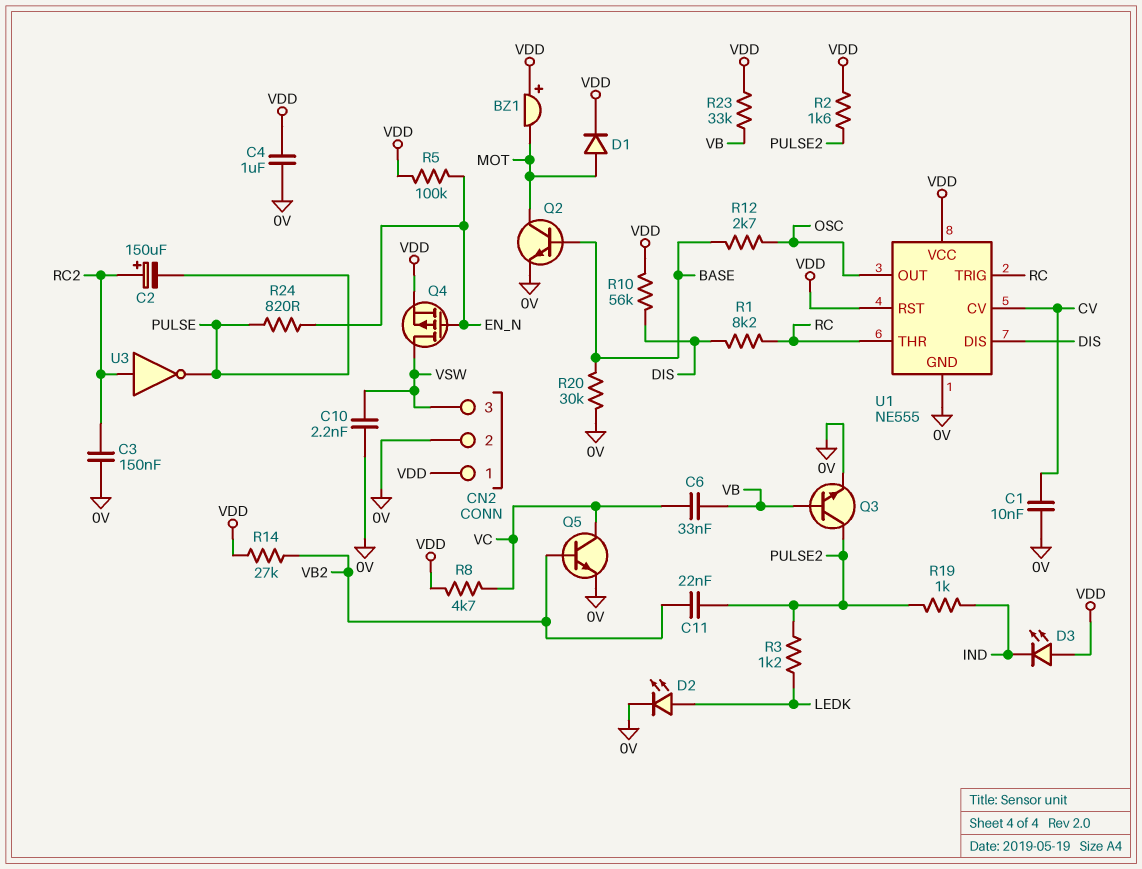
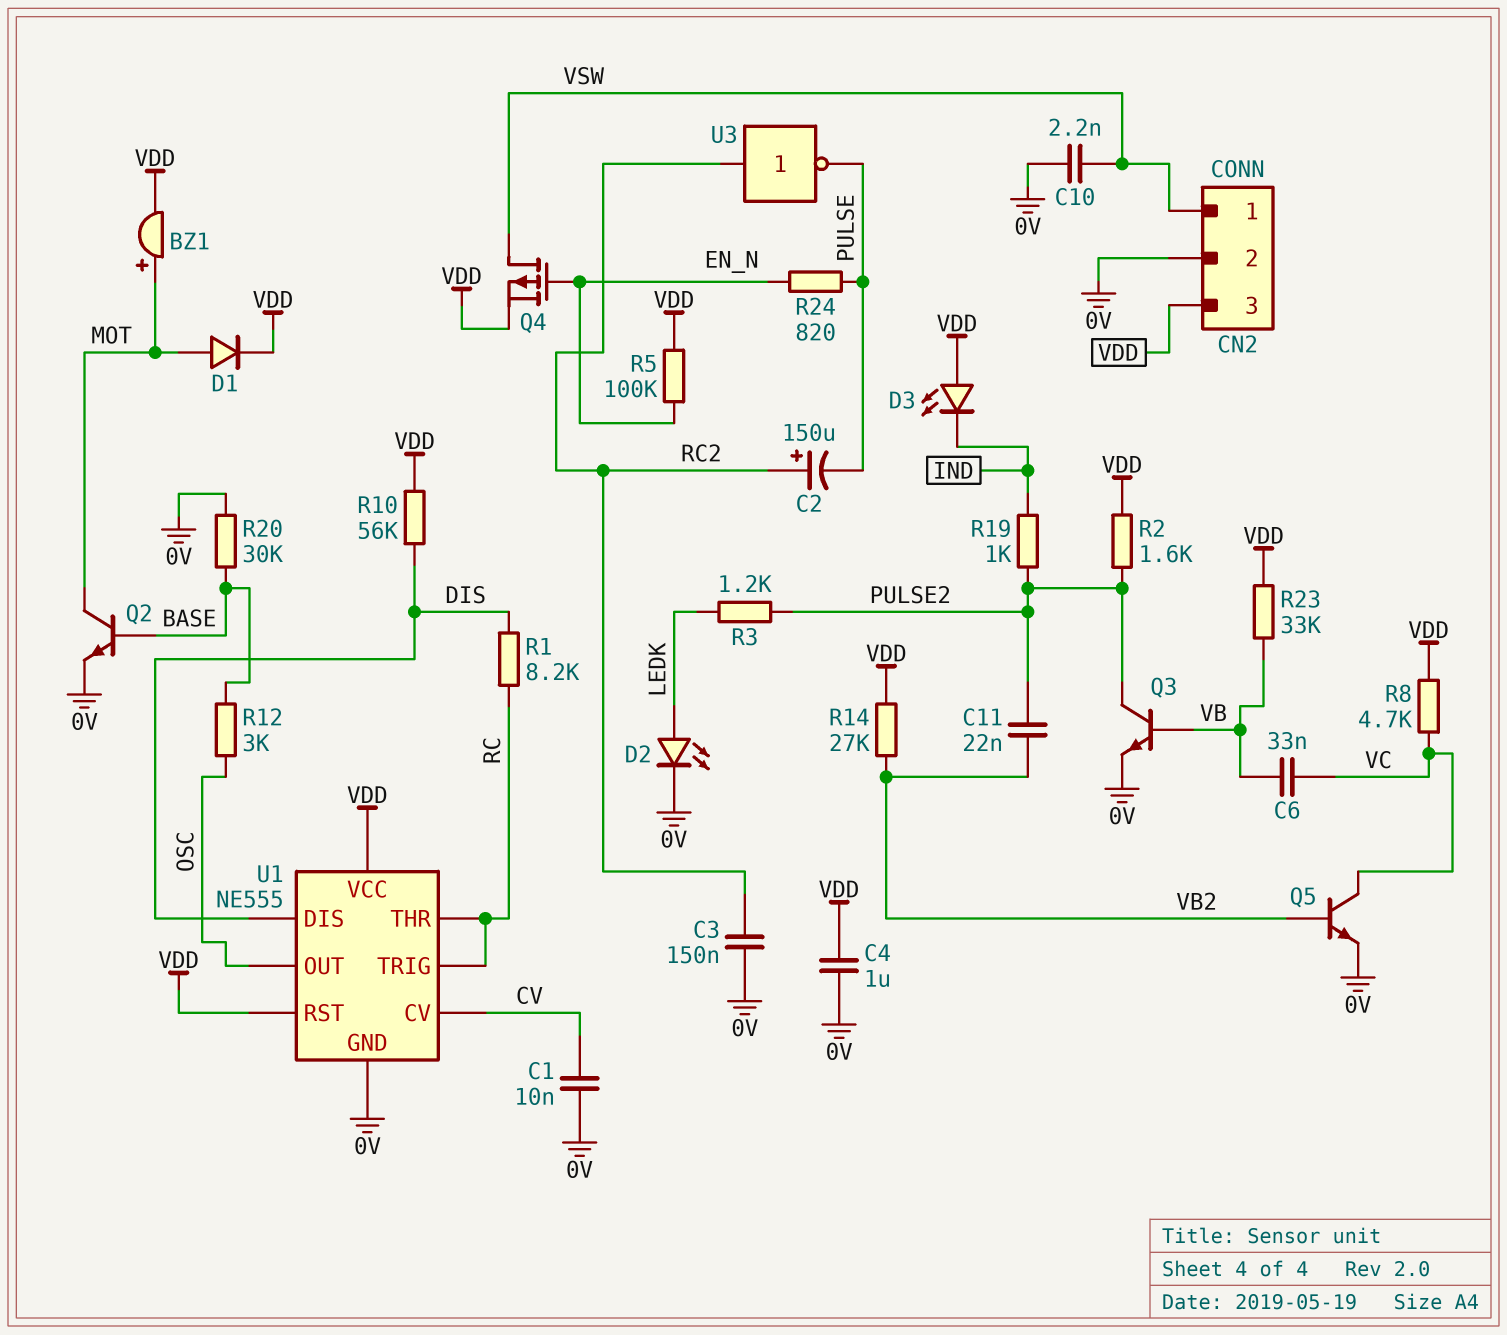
BZ1: buzzer (plus VDD, minus MOT) -> buzzer (plus MOT, minus VDD)
CN2 pin 1: VDD -> VSW
CN2 pin 3: VSW -> VDD
R12: 2.7k (BASE, OSC) -> 3k (BASE, OSC)

